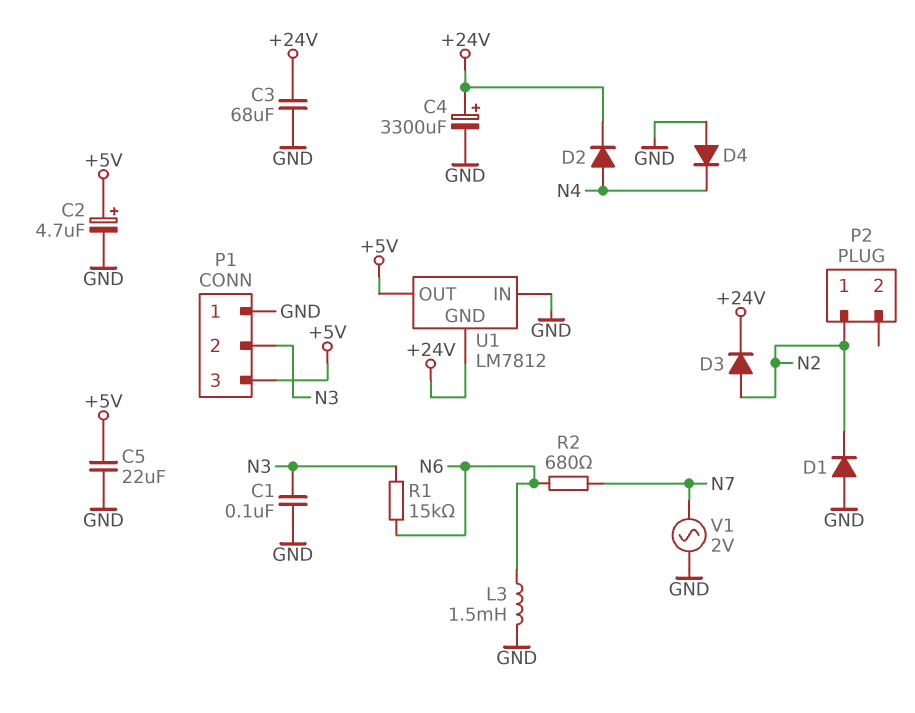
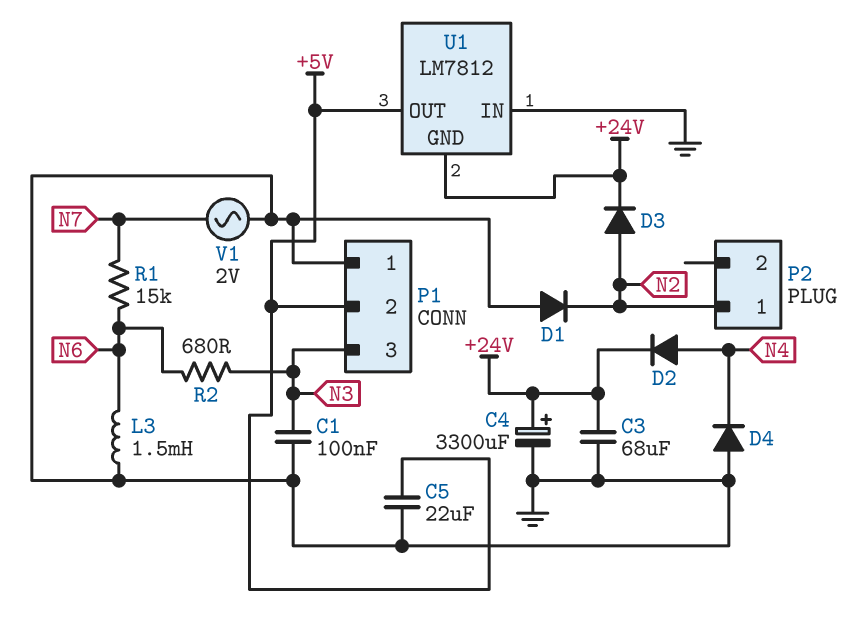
C2: 4.7uF (plus +5V, minus GND) -> none
P1 pin 2: N3 -> +5V
P1 pin 3: +5V -> N3
R1: 15k (N3, N6) -> 15k (N6, N7)
R2: 680 (N6, N7) -> 680 (N3, N6)

